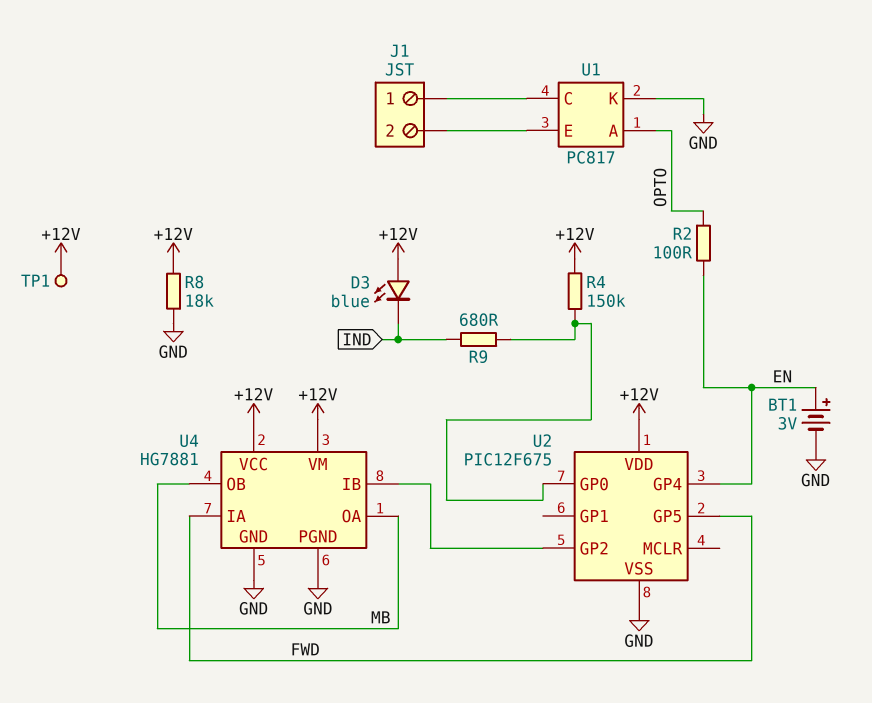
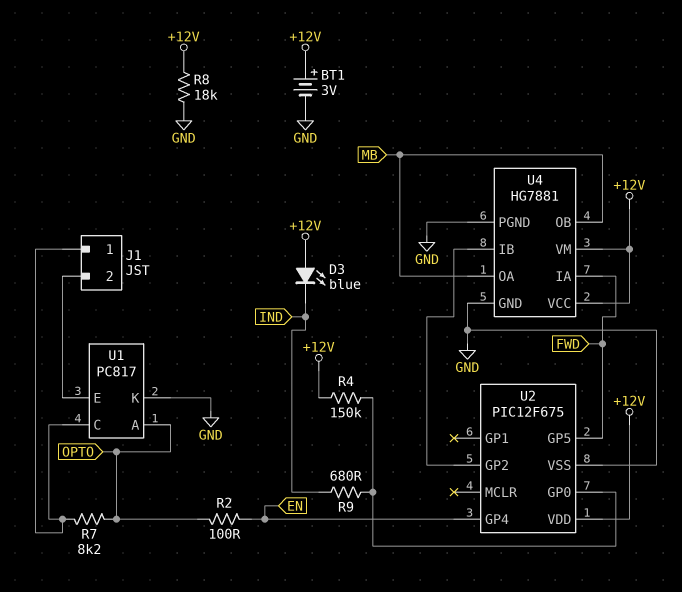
BT1: 3V (plus EN, minus GND) -> 3V (plus +12V, minus GND)
R7: none -> 8.2k (J1/1, OPTO)
TP1: test point (+12V) -> none

